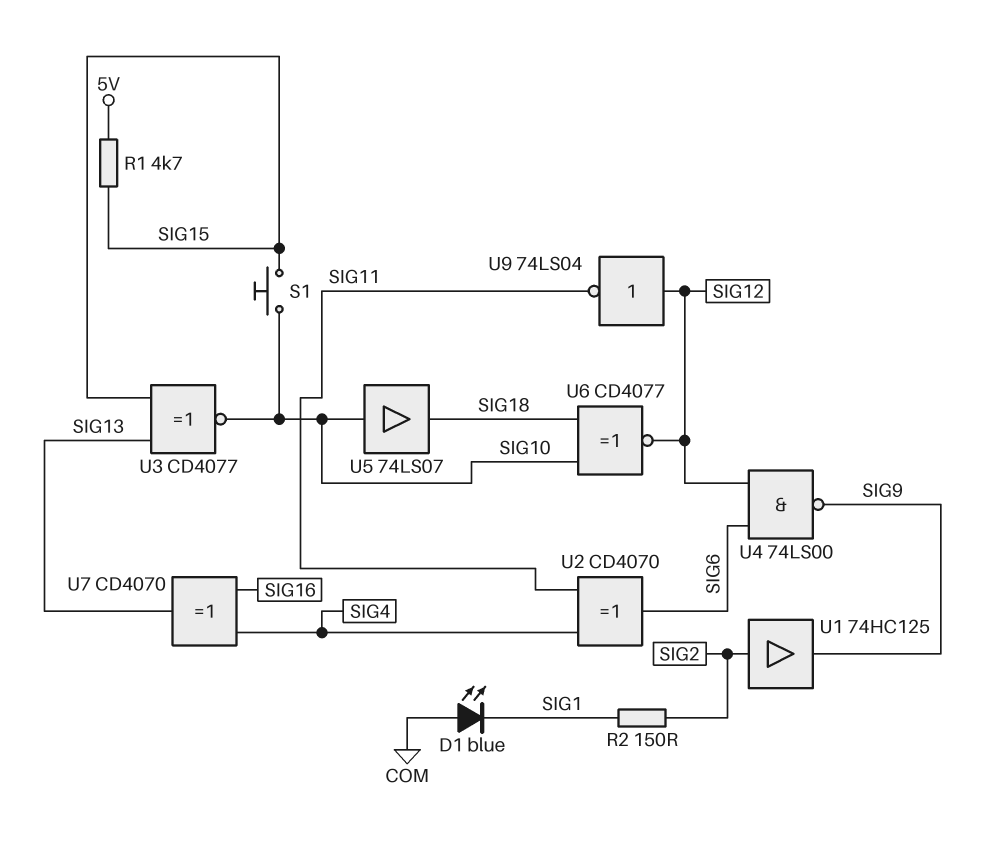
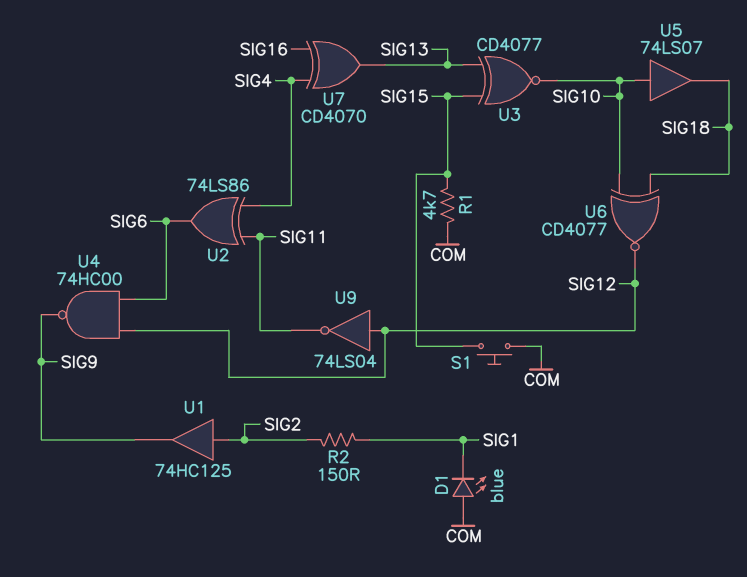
R1: 4.7k (5V, SIG15) -> 4.7k (COM, SIG15)
S1: button (SIG10, SIG15) -> button (COM, SIG15)
U2: XOR CD4070 (in SIG4, in SIG11, out SIG6) -> XOR 74LS86 (in SIG4, in SIG11, out SIG6)
U4: NAND 74LS00 (in SIG6, in SIG12, out SIG9) -> NAND 74HC00 (in SIG6, in SIG12, out SIG9)

